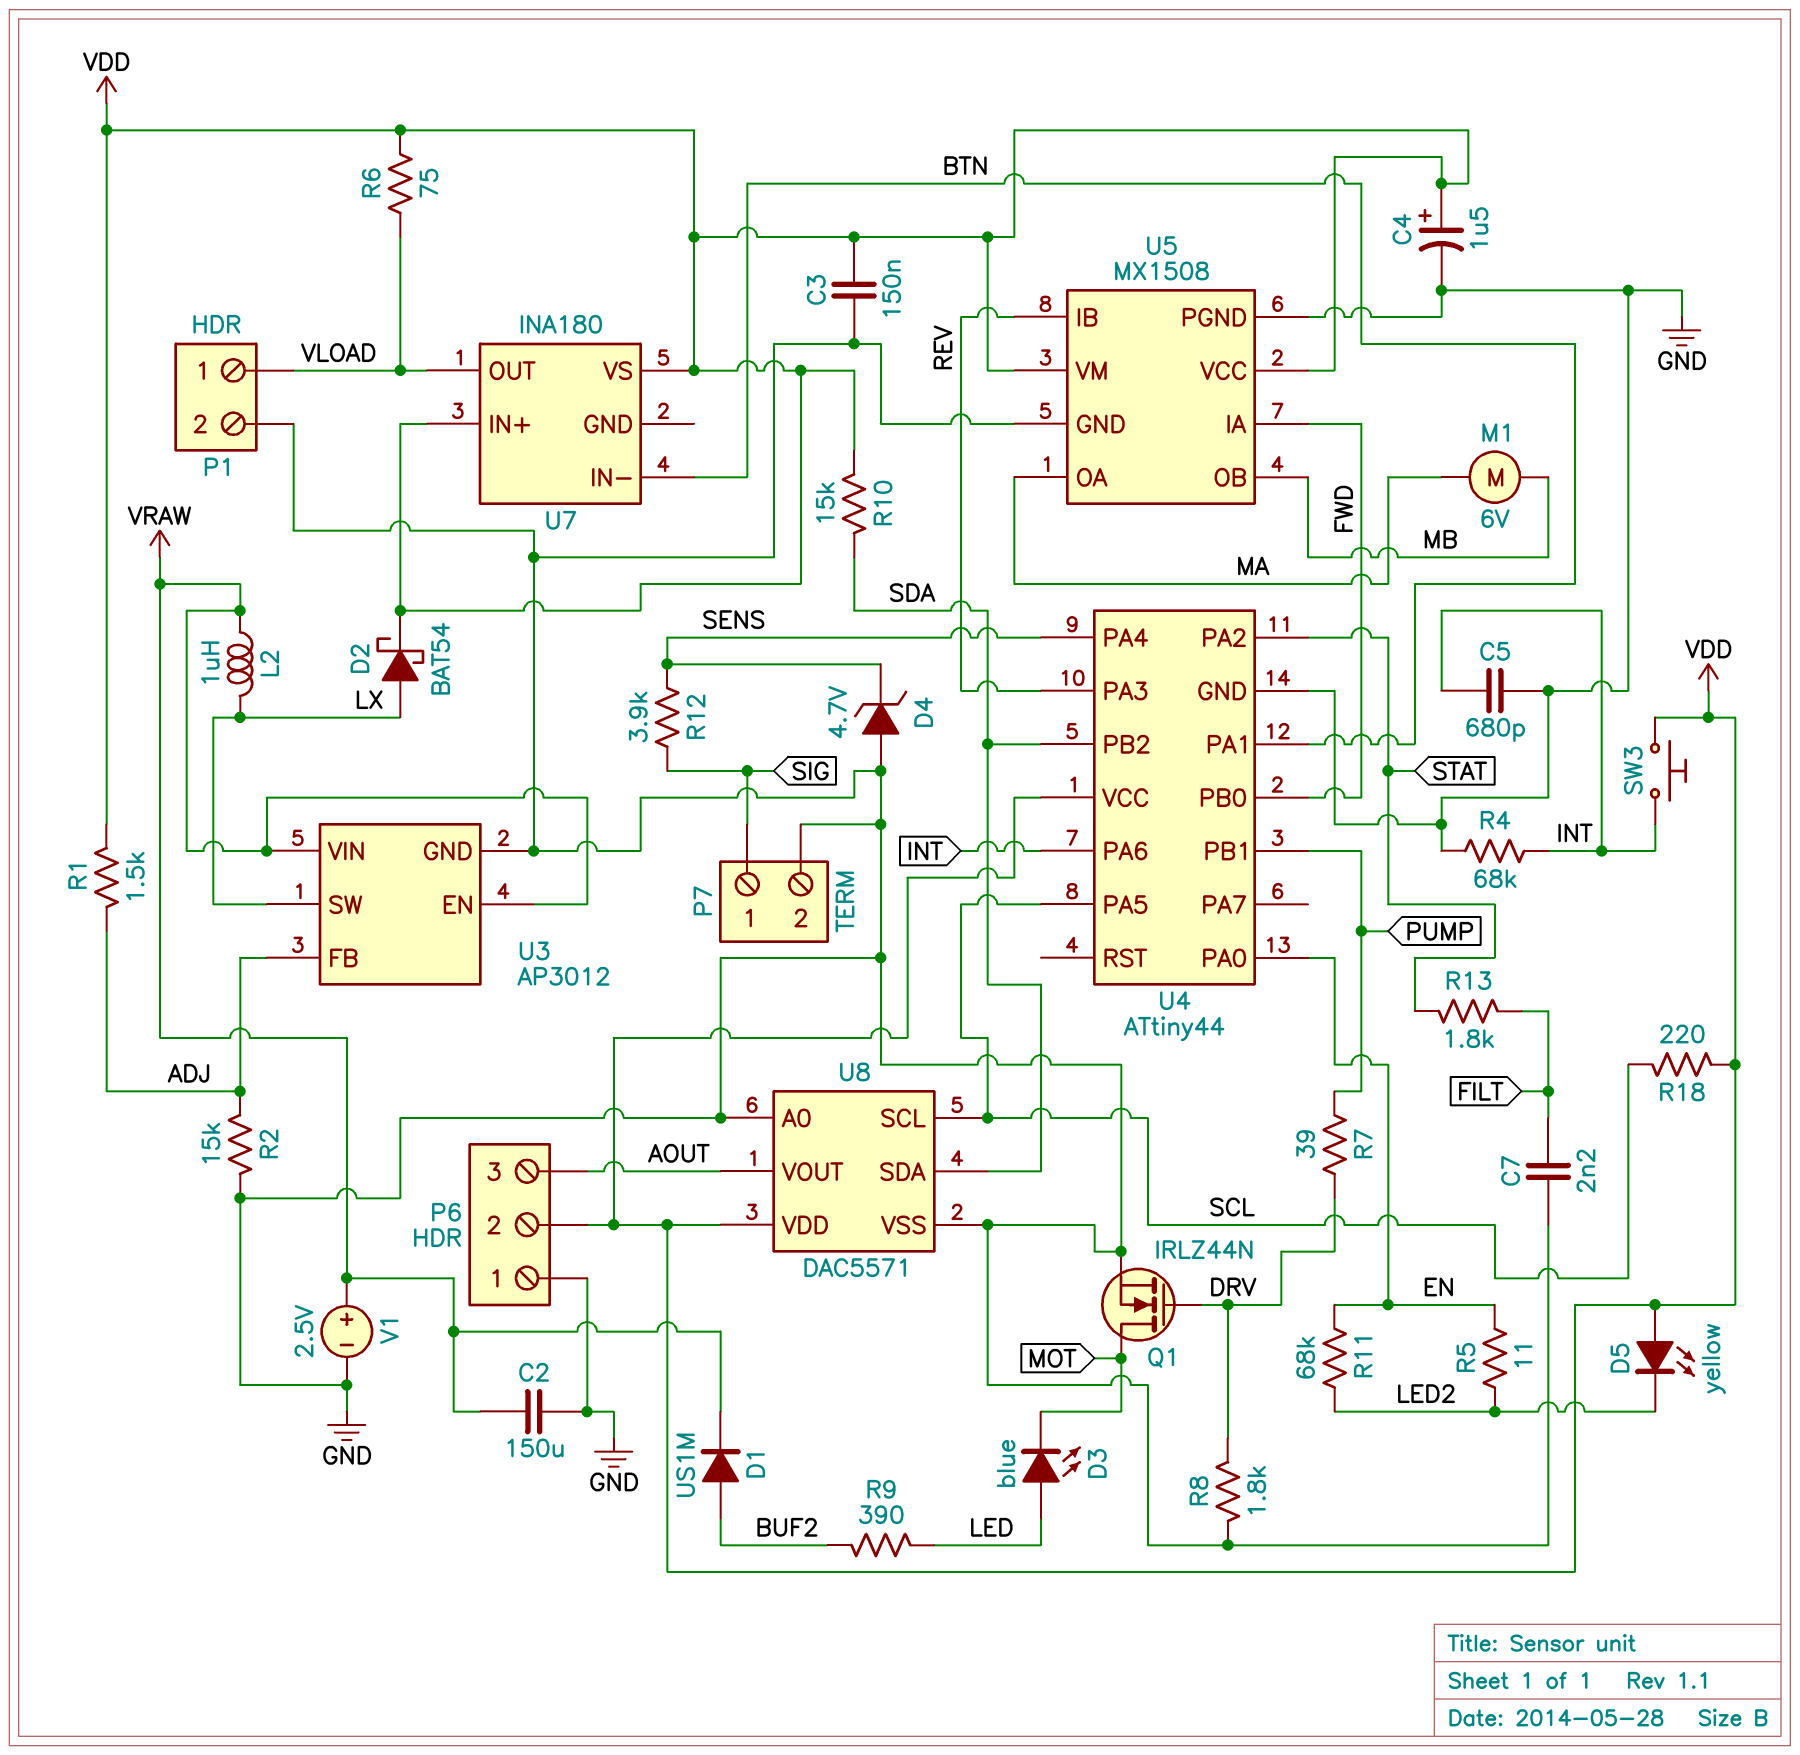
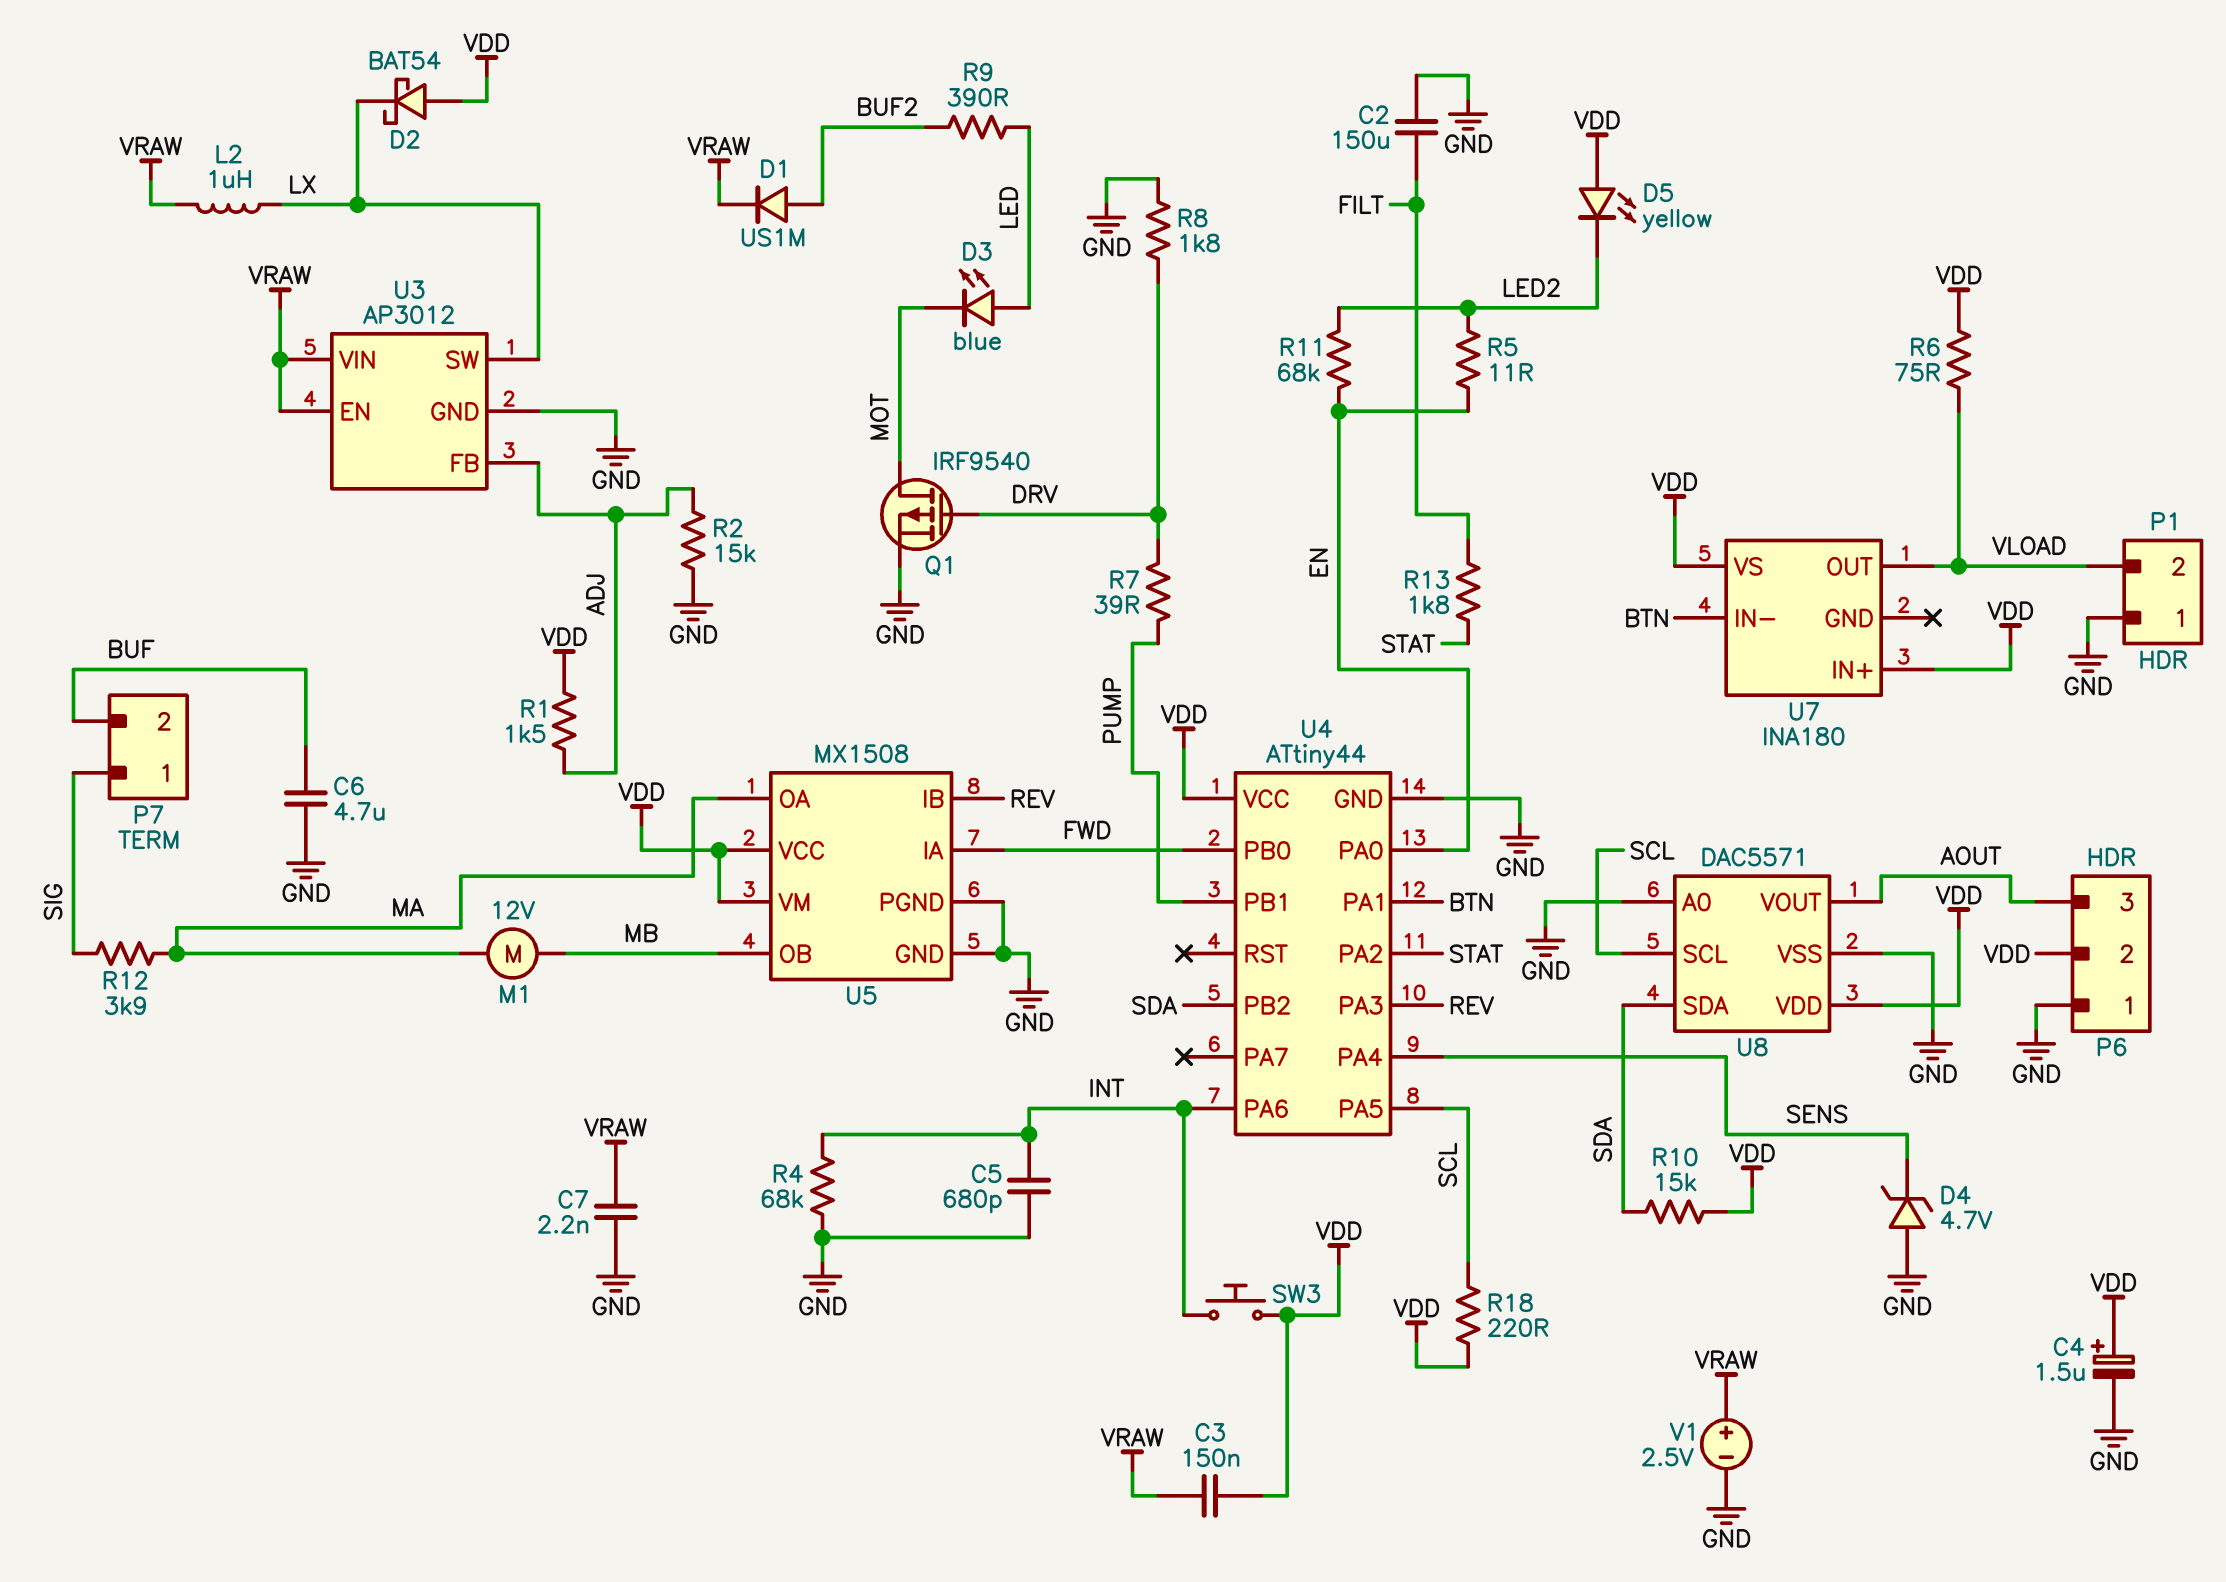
C2: 150uF (GND, VRAW) -> 150uF (FILT, GND)
C3: 150nF (GND, VDD) -> 150nF (VDD, VRAW)
C6: none -> 4.7uF (BUF, GND)
C7: 2.2nF (FILT, GND) -> 2.2nF (GND, VRAW)
D2: schottky BAT54 (A LX, K VDD) -> schottky BAT54 (A VDD, K LX)
M1: motor 6V (MA, MB) -> motor 12V (MA, MB)
P1 pin 1: VLOAD -> GND
P1 pin 2: GND -> VLOAD
P7 pin 2: GND -> BUF
Q1: NMOS IRLZ44N (G DRV, D MOT, S GND) -> PMOS IRF9540 (G DRV, D MOT, S GND)
R12: 3.9k (SENS, SIG) -> 3.9k (MA, SIG)

